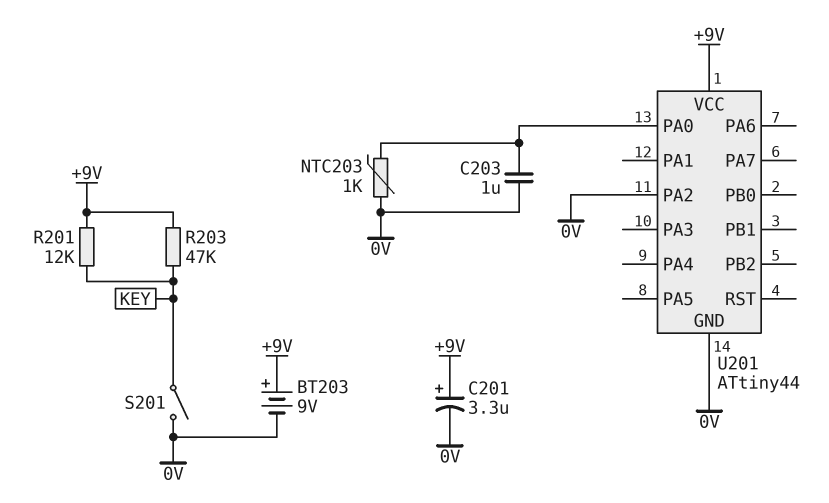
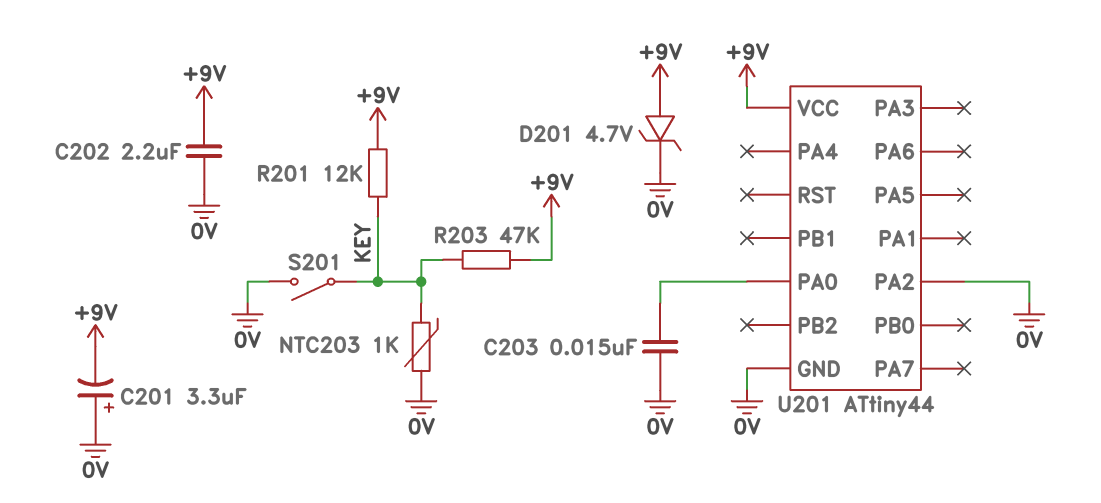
BT203: 9V (plus +9V, minus 0V) -> none
C201: 3.3uF (plus +9V, minus 0V) -> 3.3uF (plus 0V, minus +9V)
C202: none -> 2.2uF (+9V, 0V)
C203: 1uF (0V, U201/PA0) -> 15nF (0V, U201/PA0)
D201: none -> zener 4.7V (A +9V, K 0V)
NTC203: 1k (0V, U201/PA0) -> 1k (0V, KEY)

